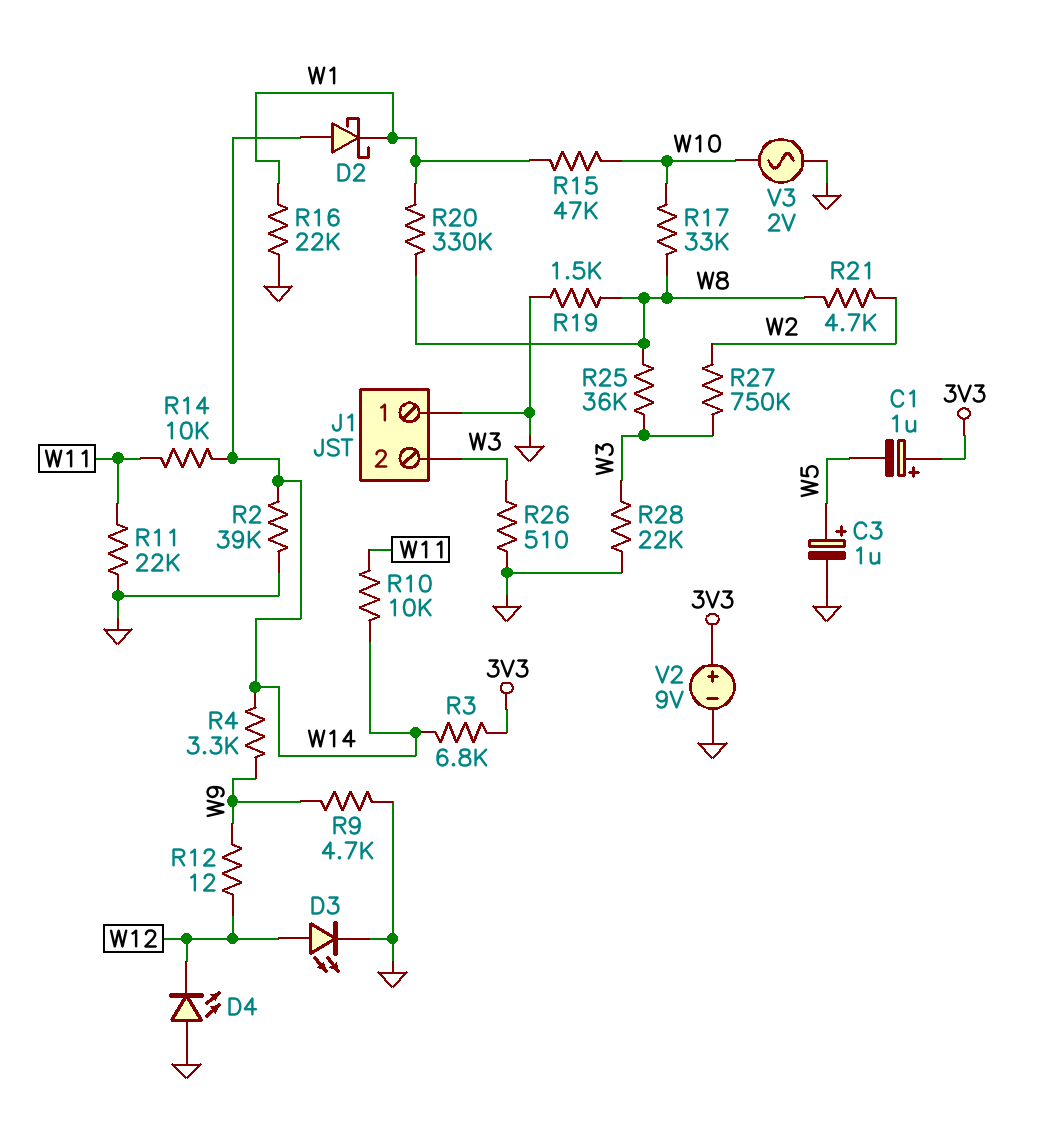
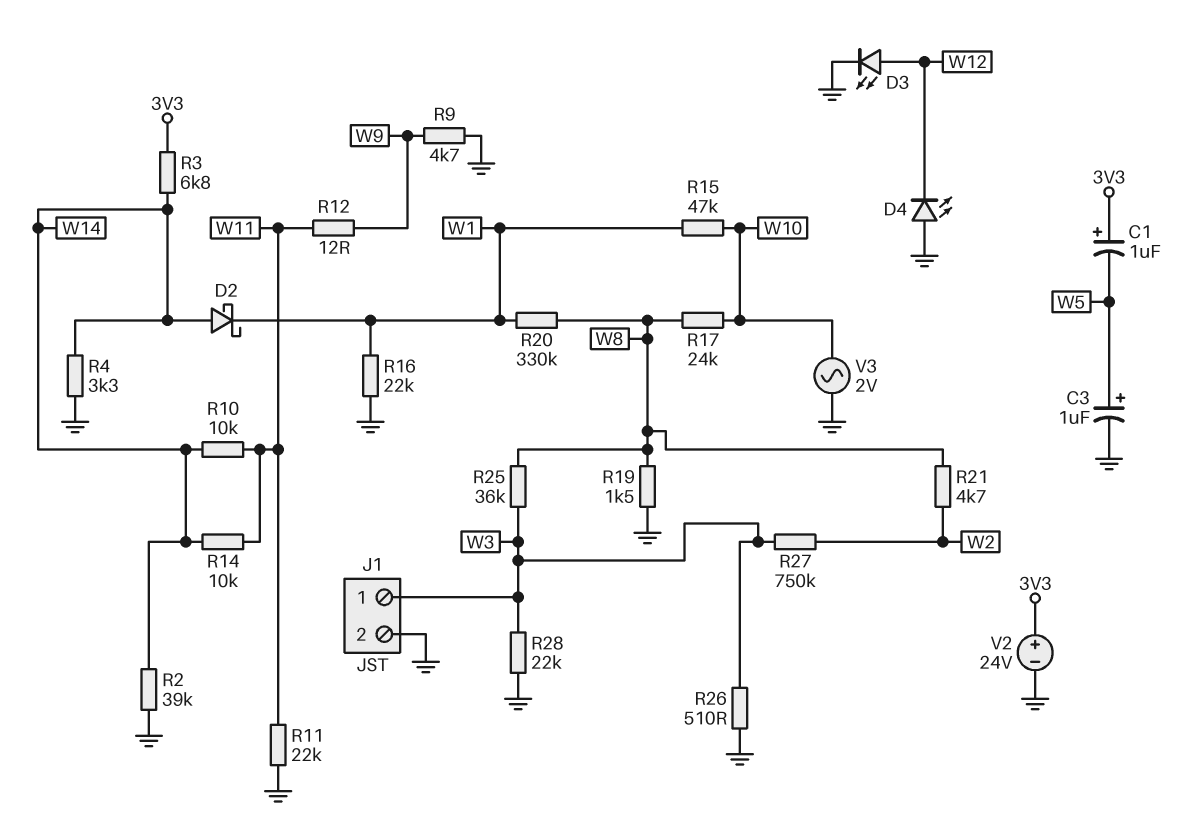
J1 pin 1: GND -> W3
J1 pin 2: W3 -> GND
R4: 3.3k (W9, W14) -> 3.3k (GND, W14)
R12: 12 (W9, W12) -> 12 (W9, W11)
R17: 33k (W8, W10) -> 24k (W8, W10)
V2: 9V (plus 3V3, minus GND) -> 24V (plus 3V3, minus GND)

